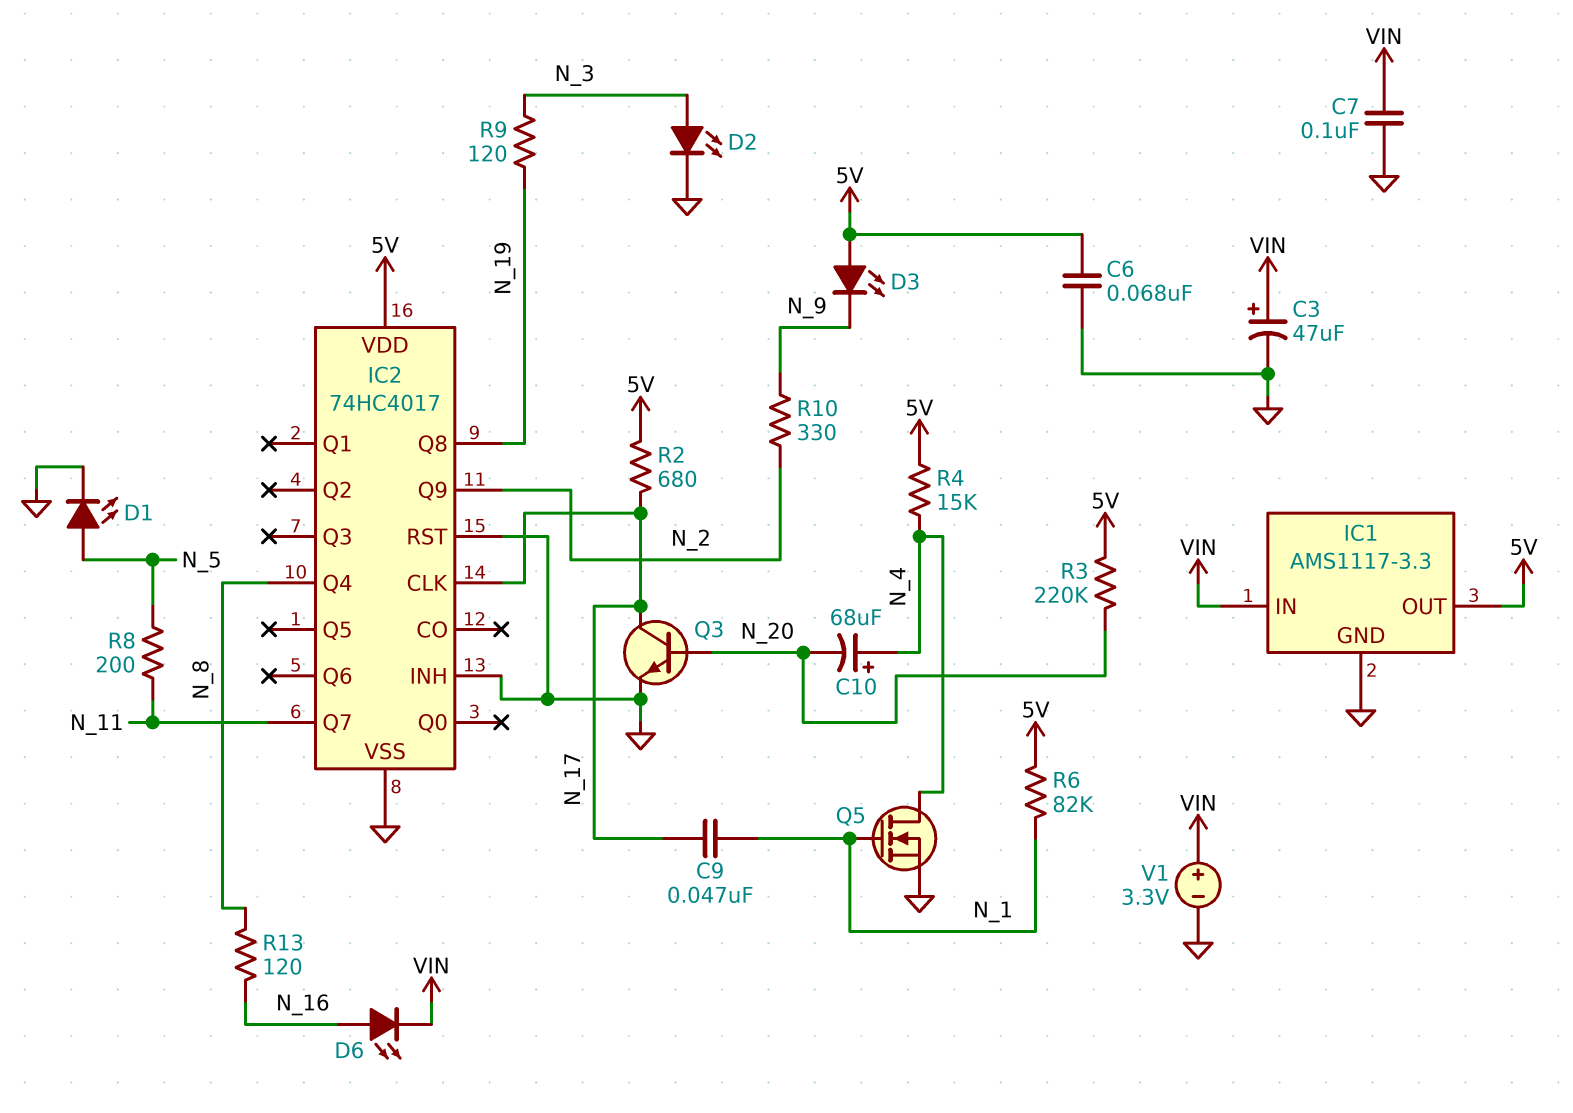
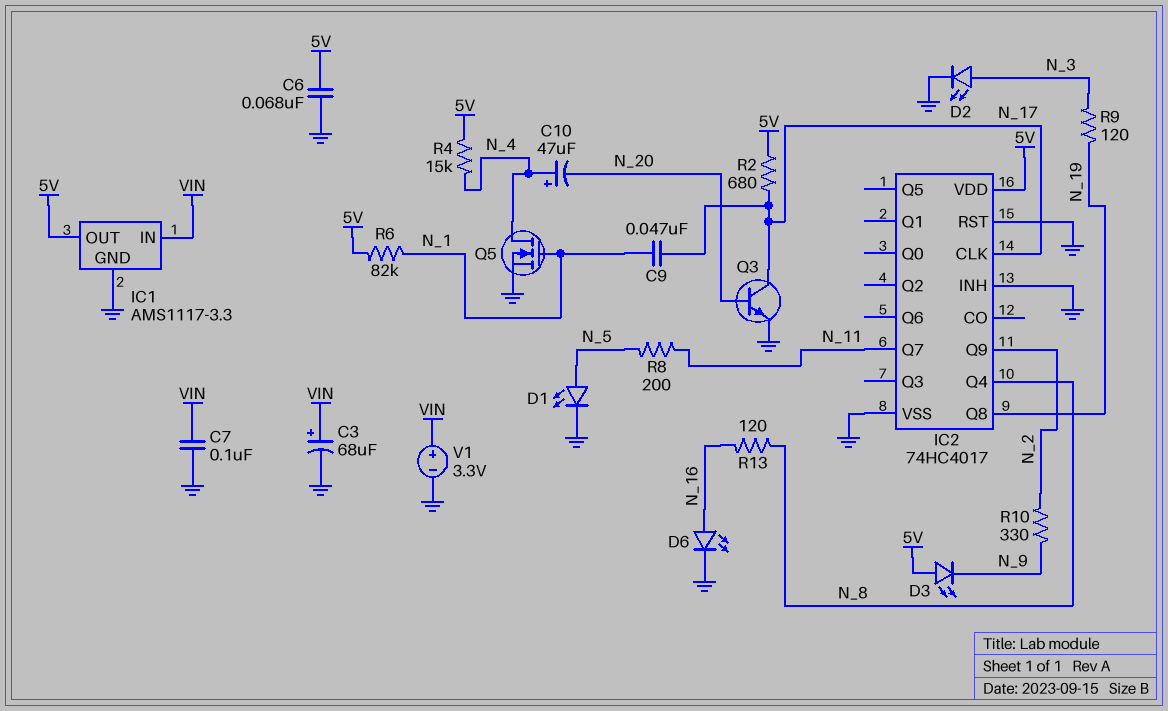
C3: 47uF (plus VIN, minus GND) -> 68uF (plus VIN, minus GND)
C10: 68uF (plus N_4, minus N_20) -> 47uF (plus N_4, minus N_20)
D6: LED (A N_16, K VIN) -> LED (A N_16, K GND)
R3: 220k (5V, N_20) -> none

